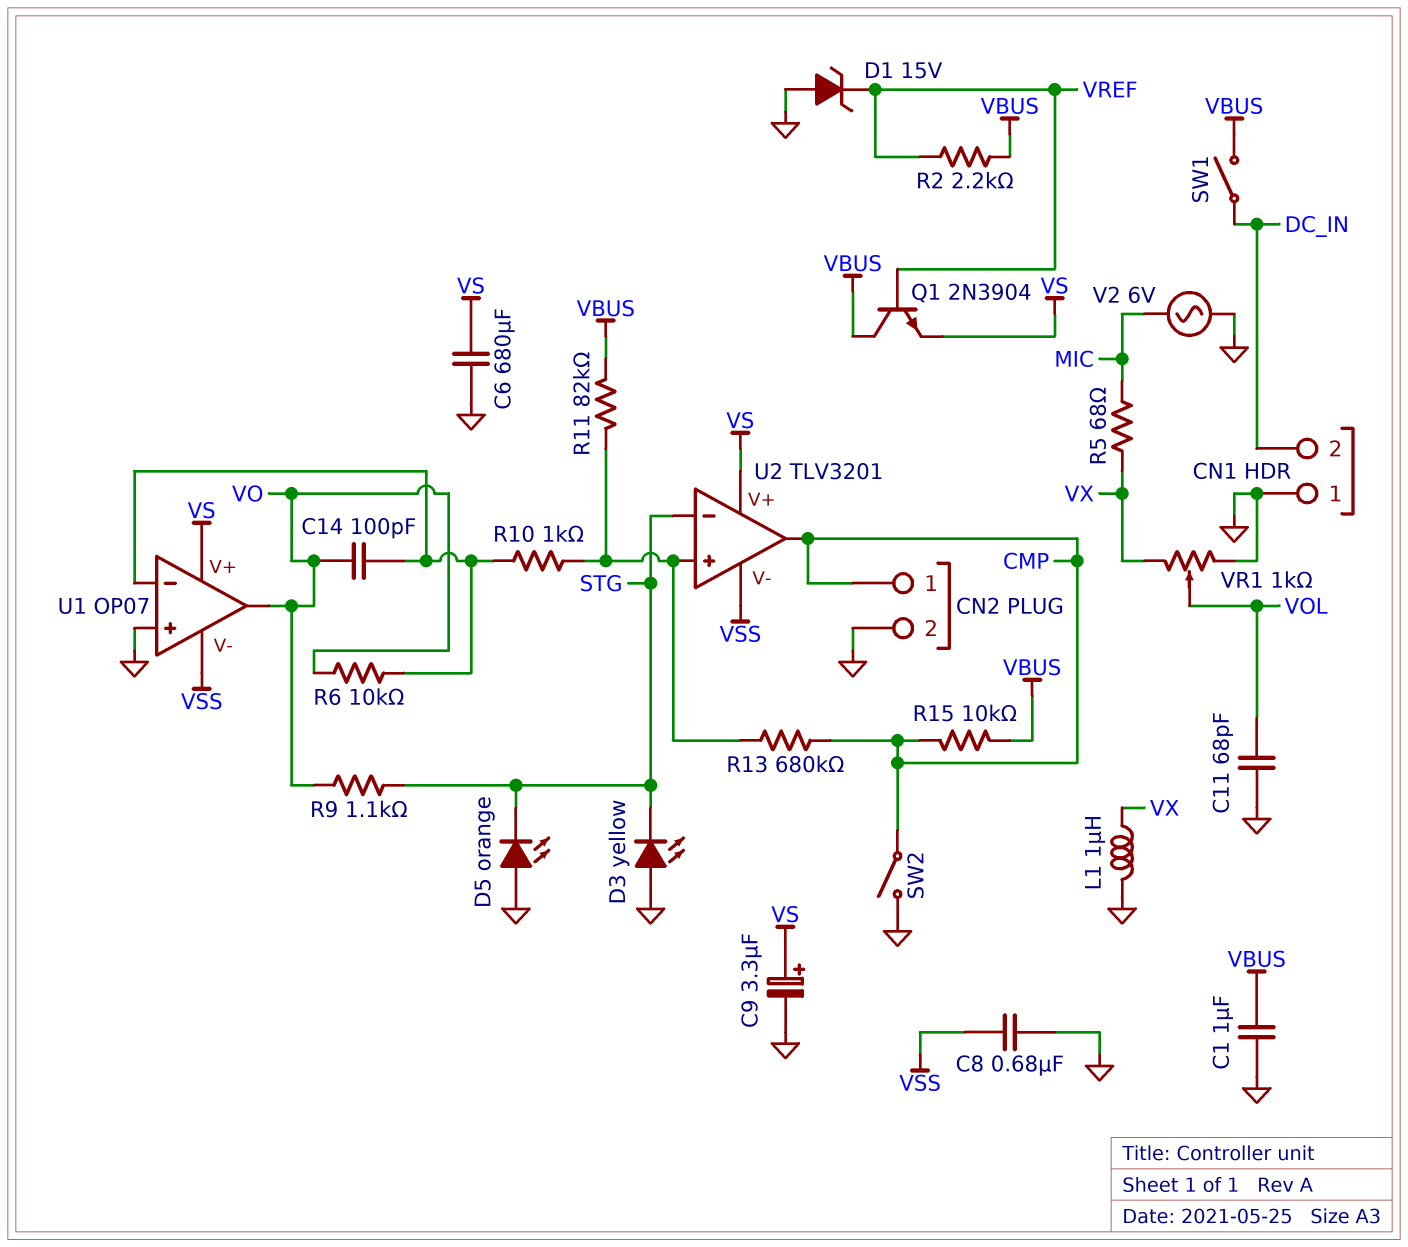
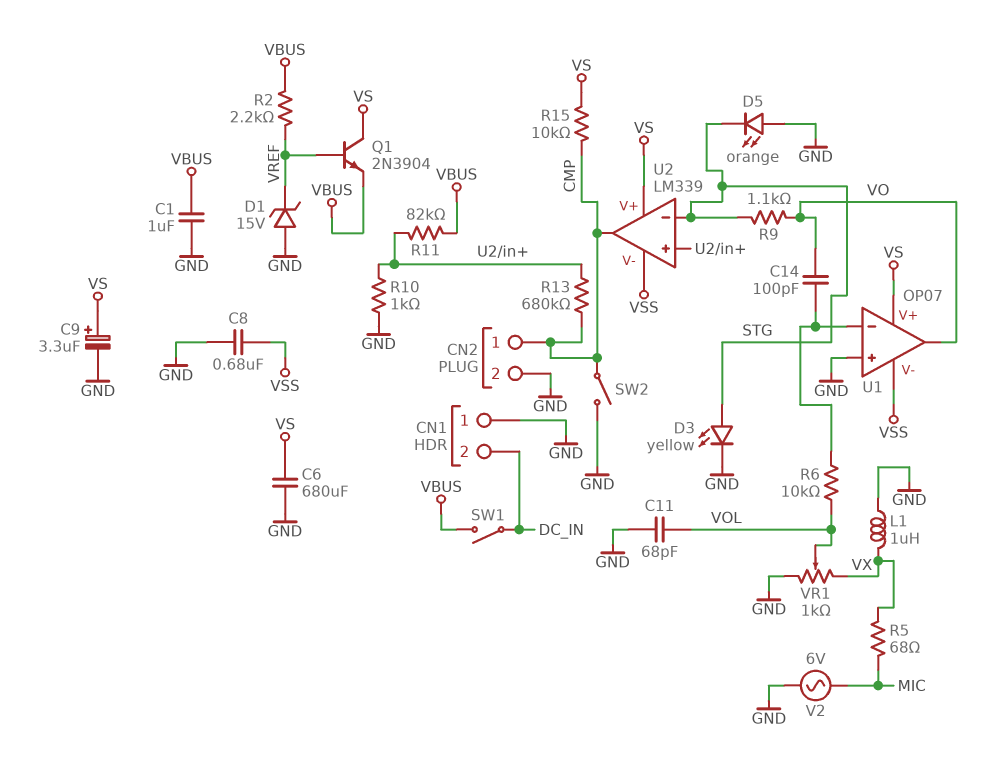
D3: LED yellow (A GND, K STG) -> LED yellow (A STG, K GND)
Q1: NPN 2N3904 (B VREF, C VBUS, E VS) -> NPN 2N3904 (B VREF, C VS, E VBUS)
R6: 10k (U1/in-, VO) -> 10k (U1/in-, VOL)
R10: 1k (U1/in-, U2/in+) -> 1k (GND, U2/in+)
R15: 10k (CMP, VBUS) -> 10k (CMP, VS)
U2: TLV3201 -> LM339

